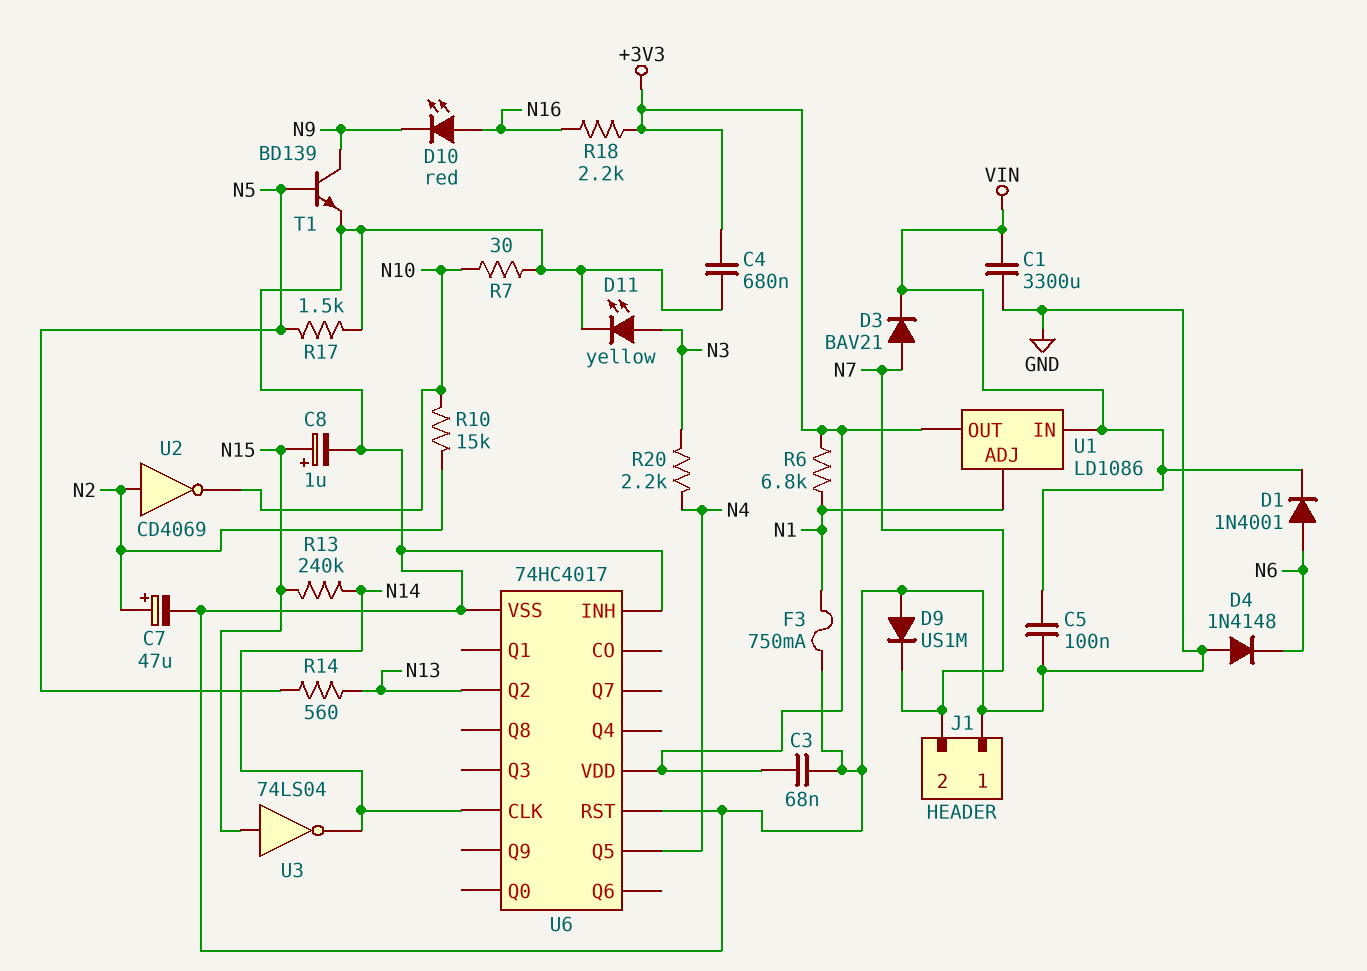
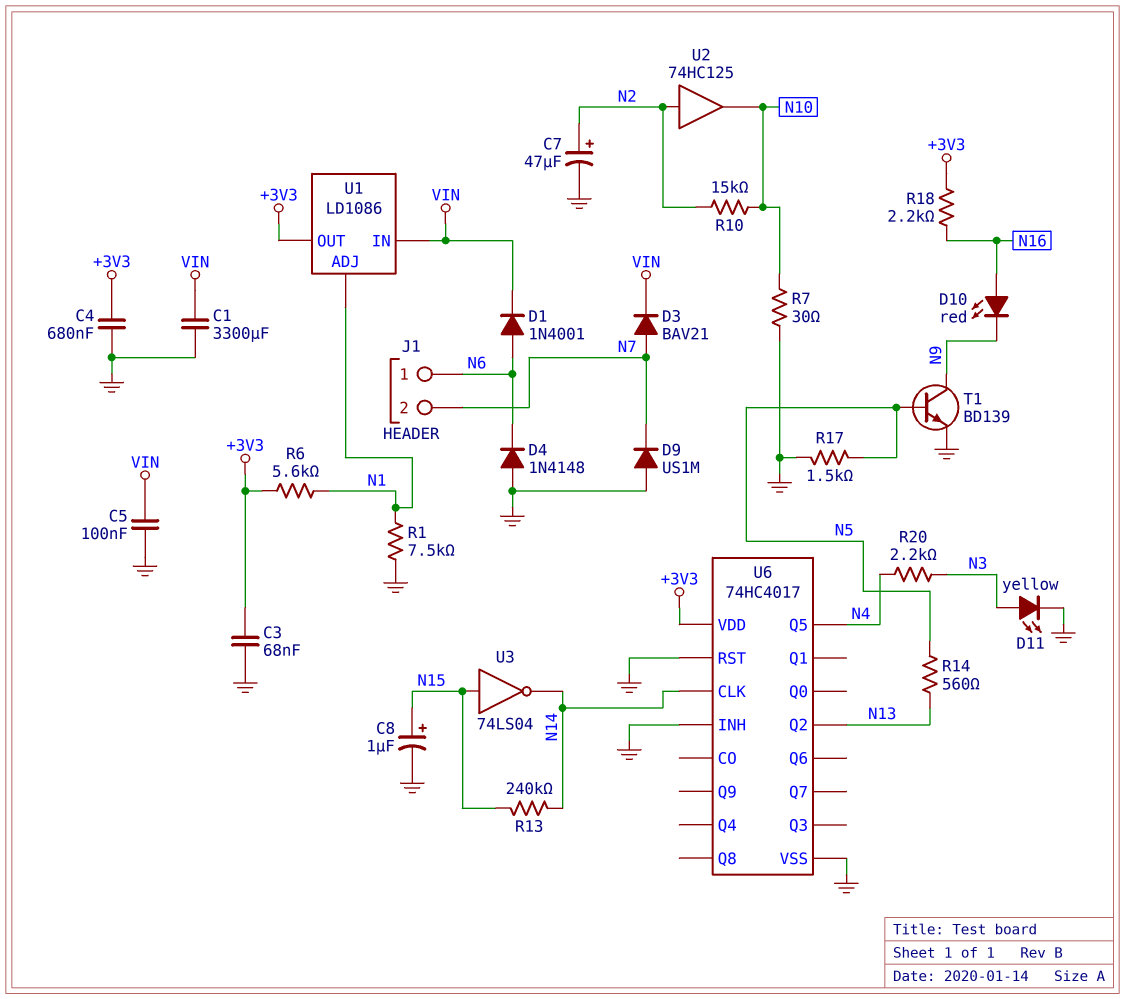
F3: 750mA (GND, N1) -> none
J1 pin 1: GND -> N6
R1: none -> 7.5k (GND, N1)
R6: 6.8k (+3V3, N1) -> 5.6k (+3V3, N1)
U2: NOT CD4069 (in N2, out N10) -> buffer 74HC125 (in N2, out N10)

